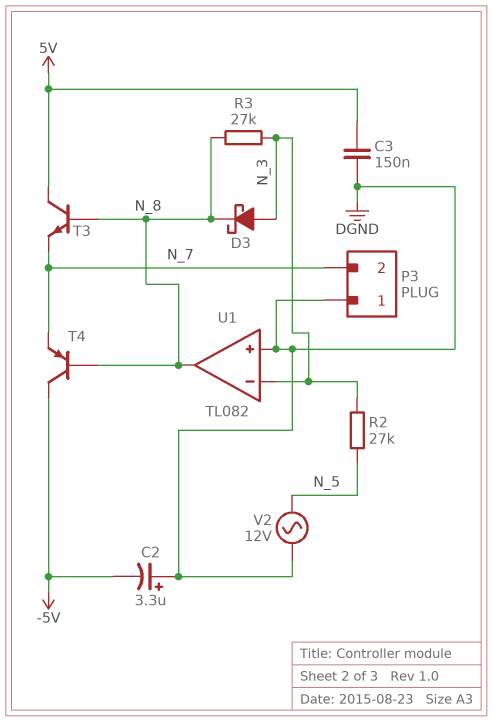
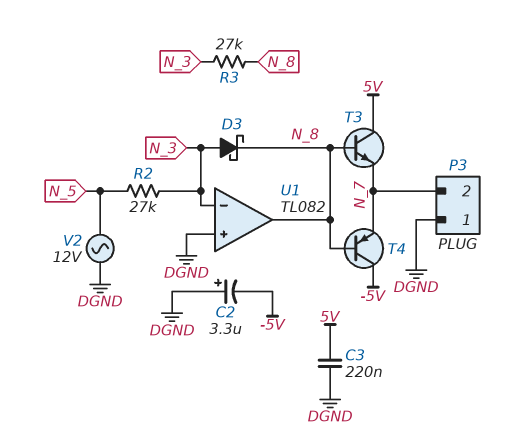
C3: 150nF (5V, DGND) -> 220nF (5V, DGND)

